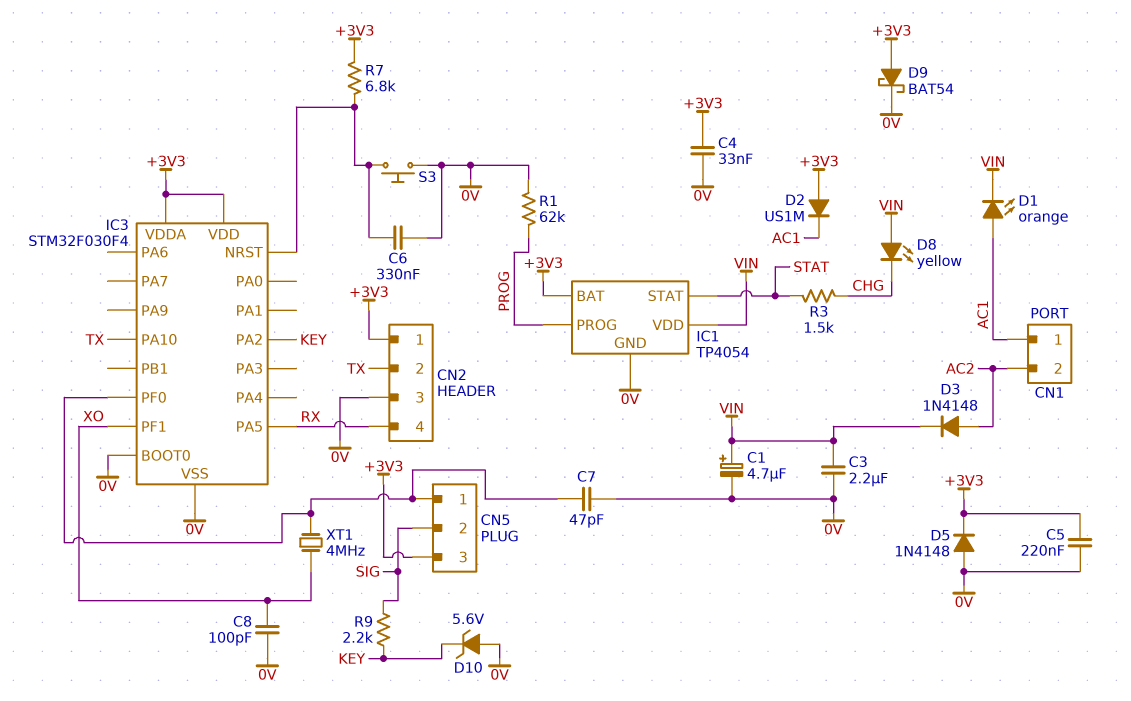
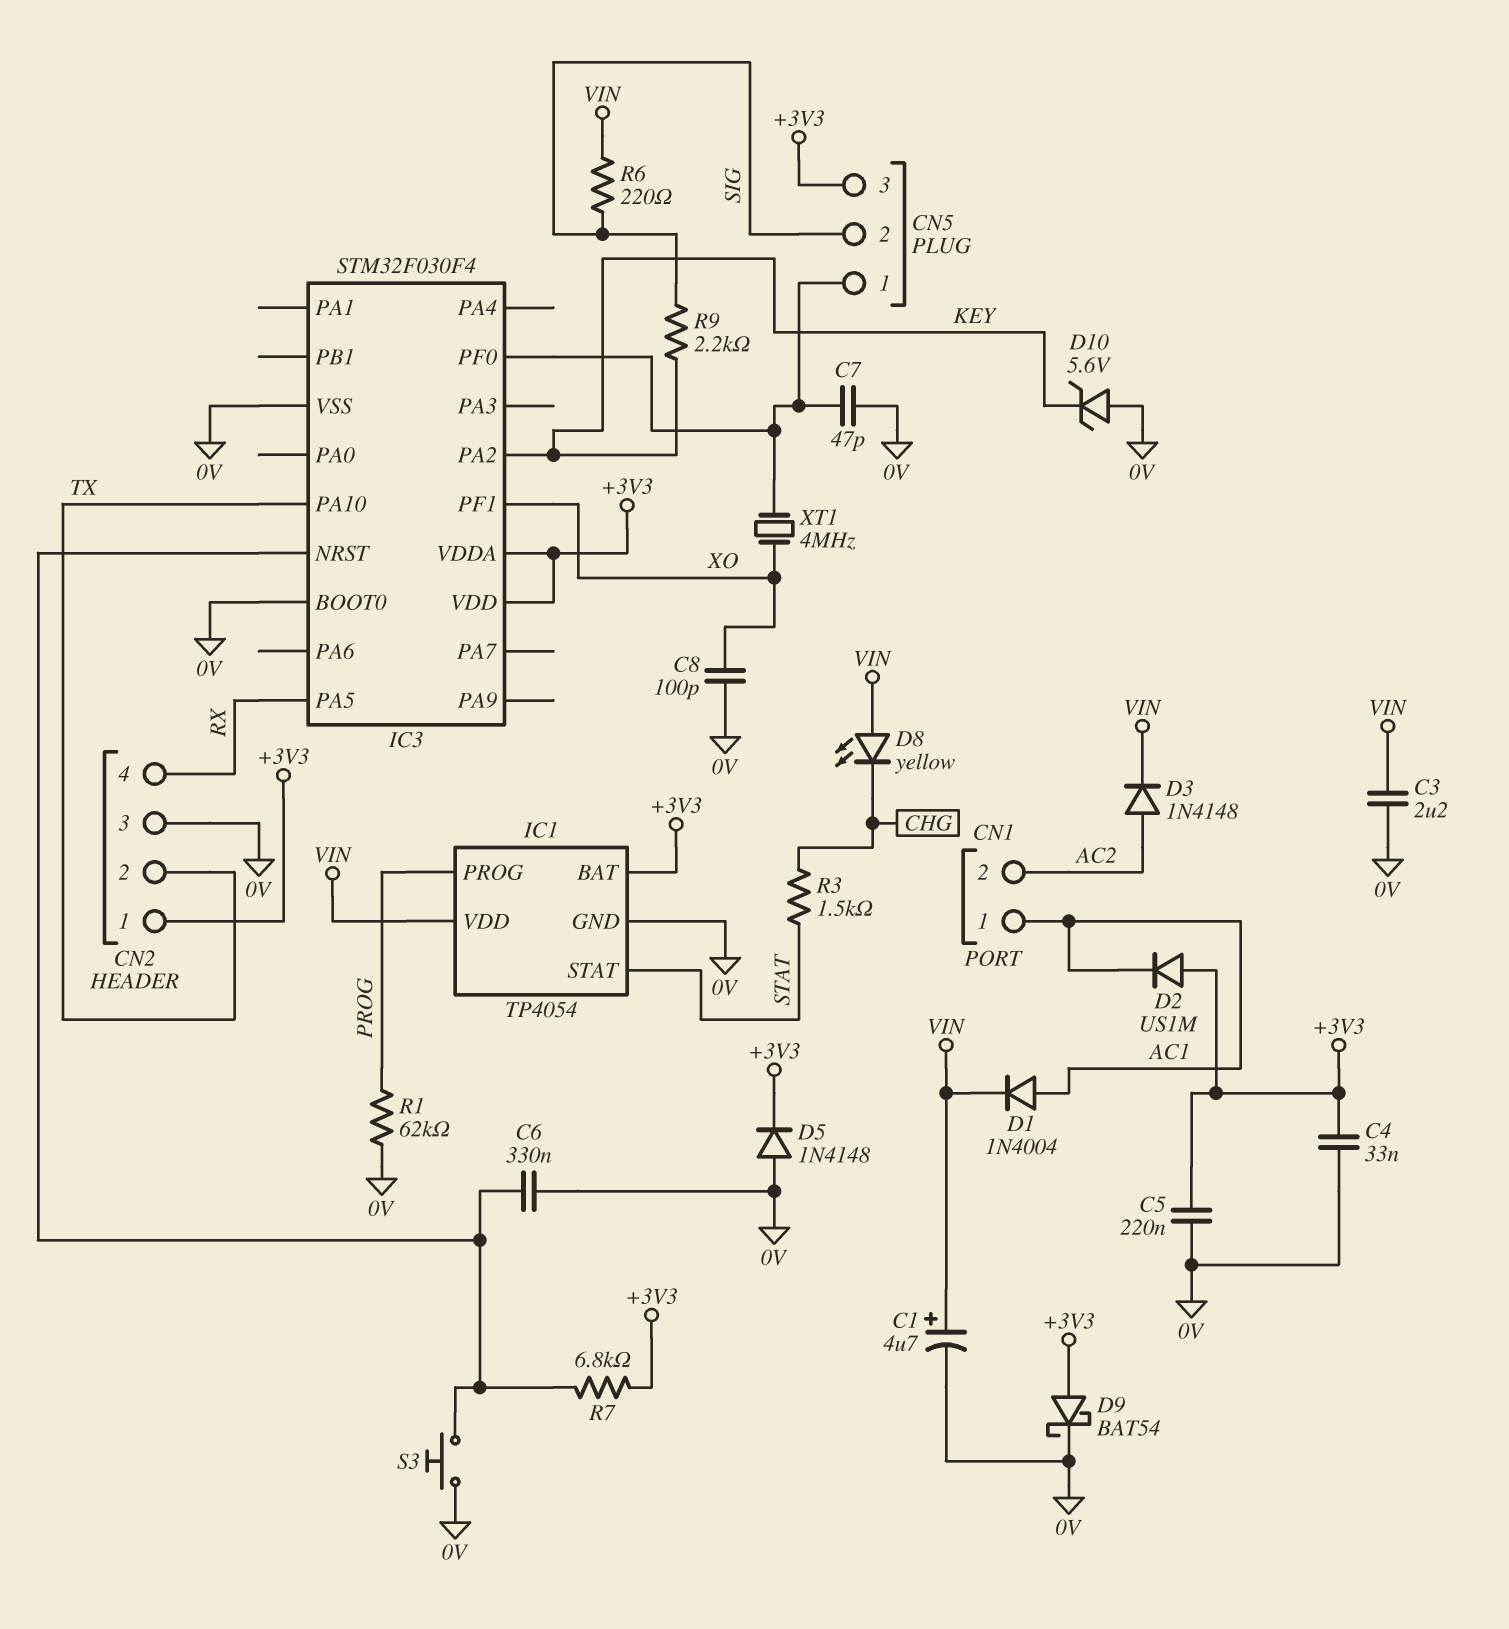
D1: LED orange (A AC1, K VIN) -> diode 1N4004 (A AC1, K VIN)
R6: none -> 220 (SIG, VIN)

